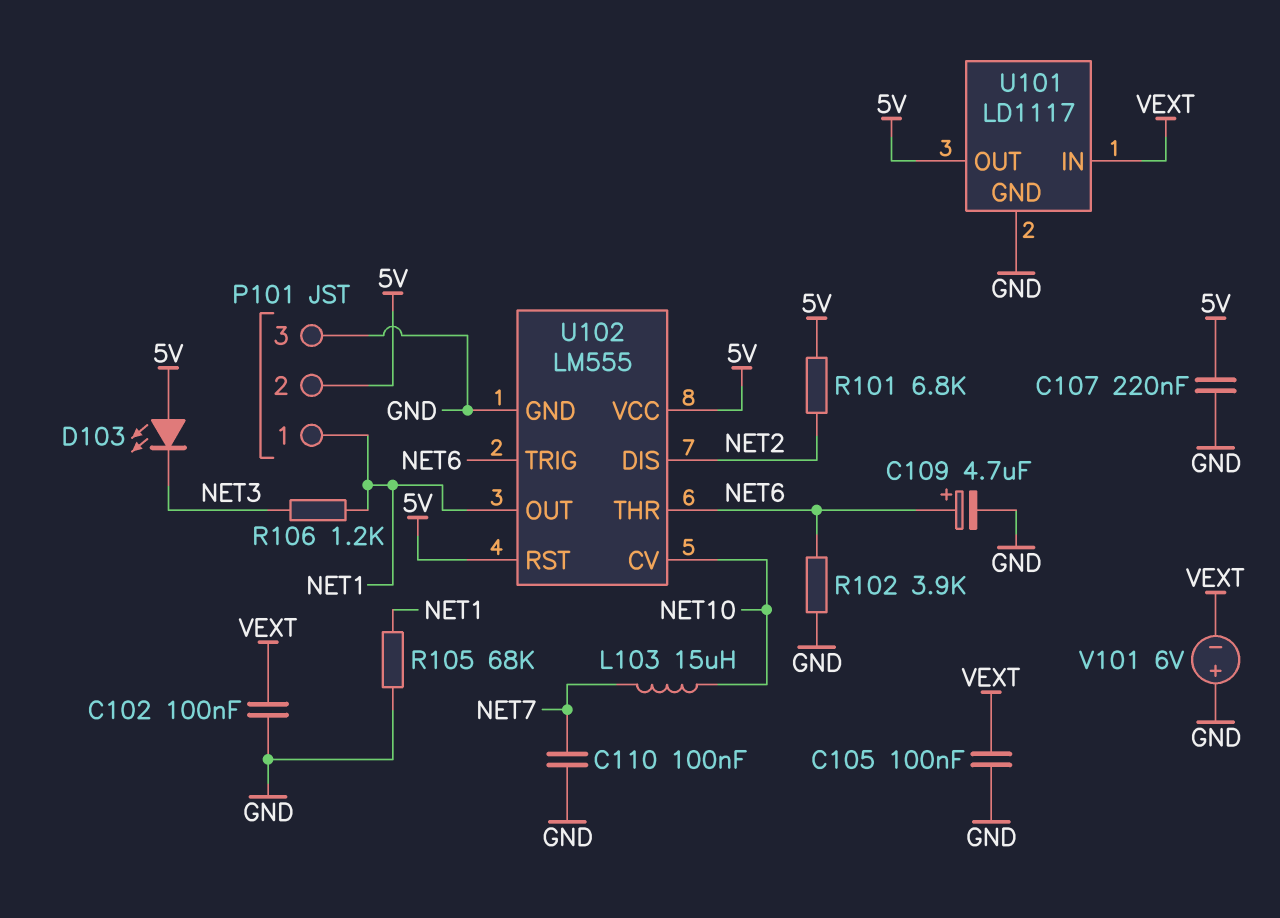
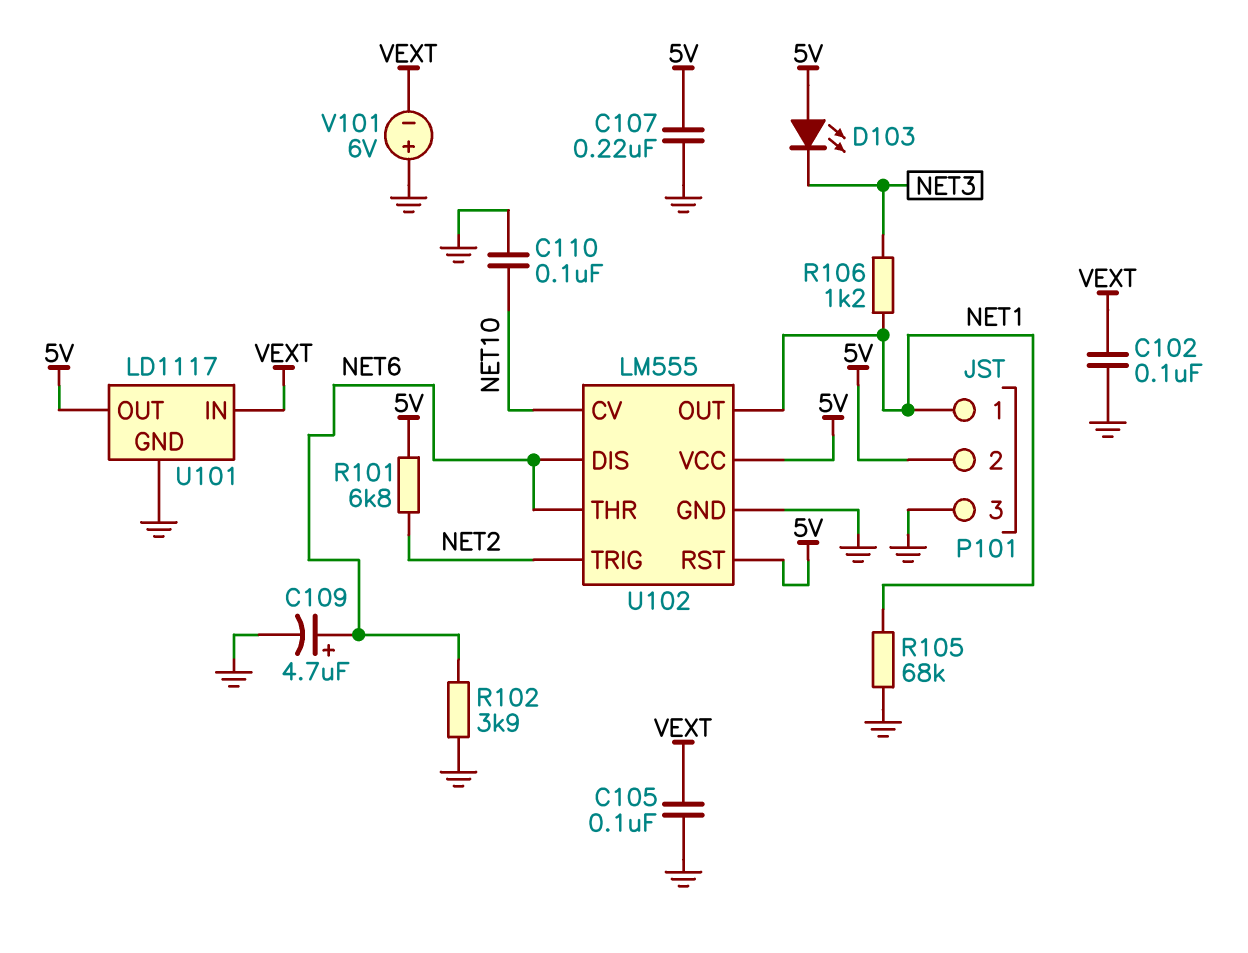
C110: 100nF (GND, NET7) -> 100nF (GND, NET10)
L103: 15uH (NET7, NET10) -> none
U102 pin DIS: NET2 -> NET6
U102 pin TRIG: NET6 -> NET2

